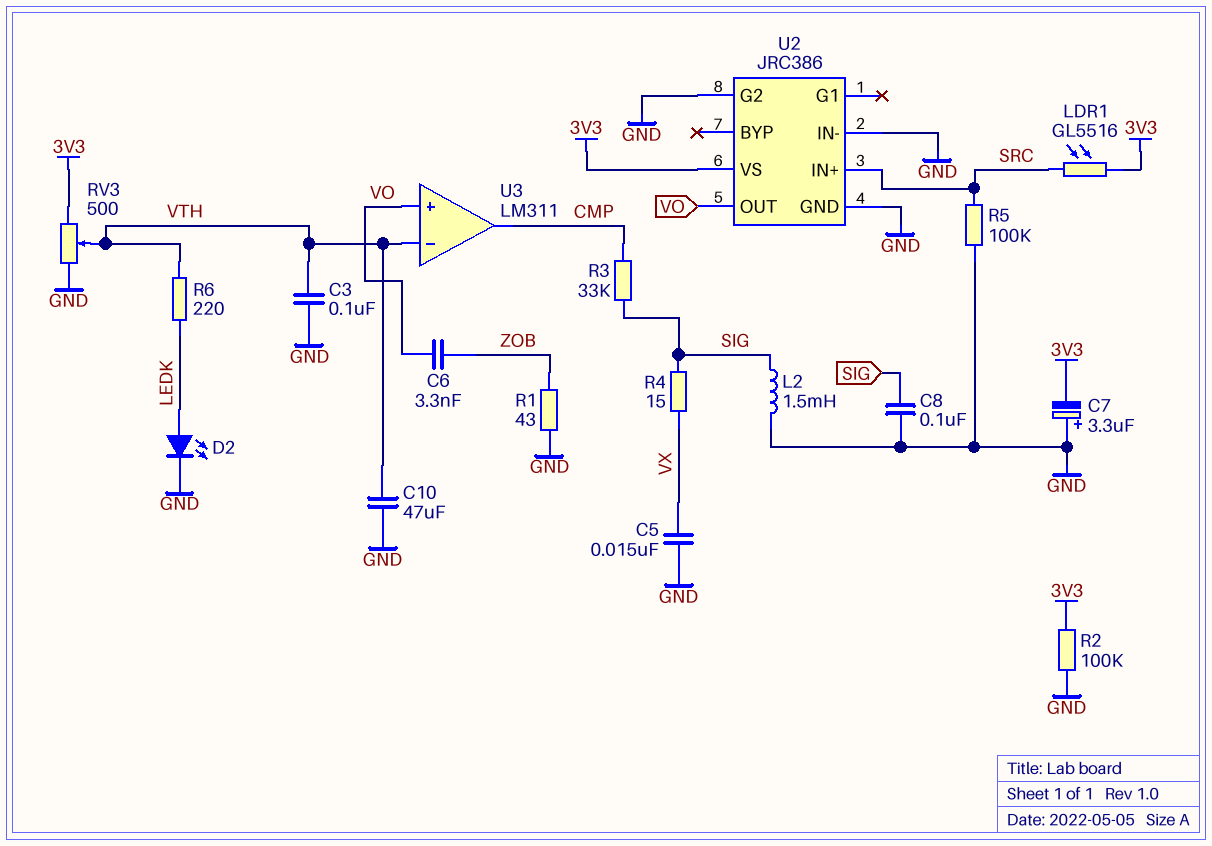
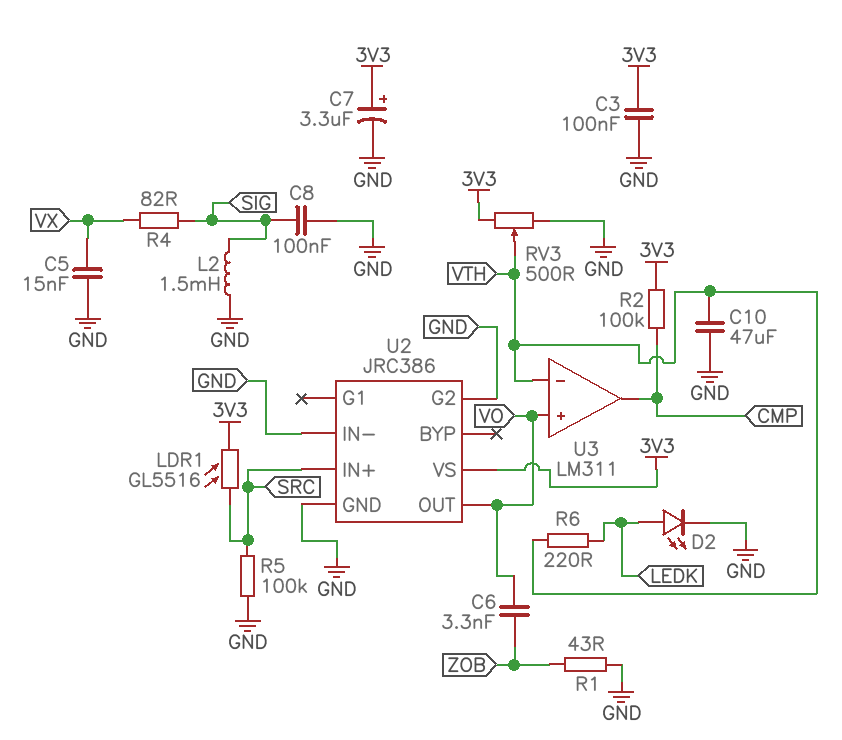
C3: 100nF (GND, VTH) -> 100nF (3V3, GND)
C7: 3.3uF (plus GND, minus 3V3) -> 3.3uF (plus 3V3, minus GND)
R2: 100k (3V3, GND) -> 100k (3V3, CMP)
R3: 33k (CMP, SIG) -> none
R4: 15 (SIG, VX) -> 82 (SIG, VX)

